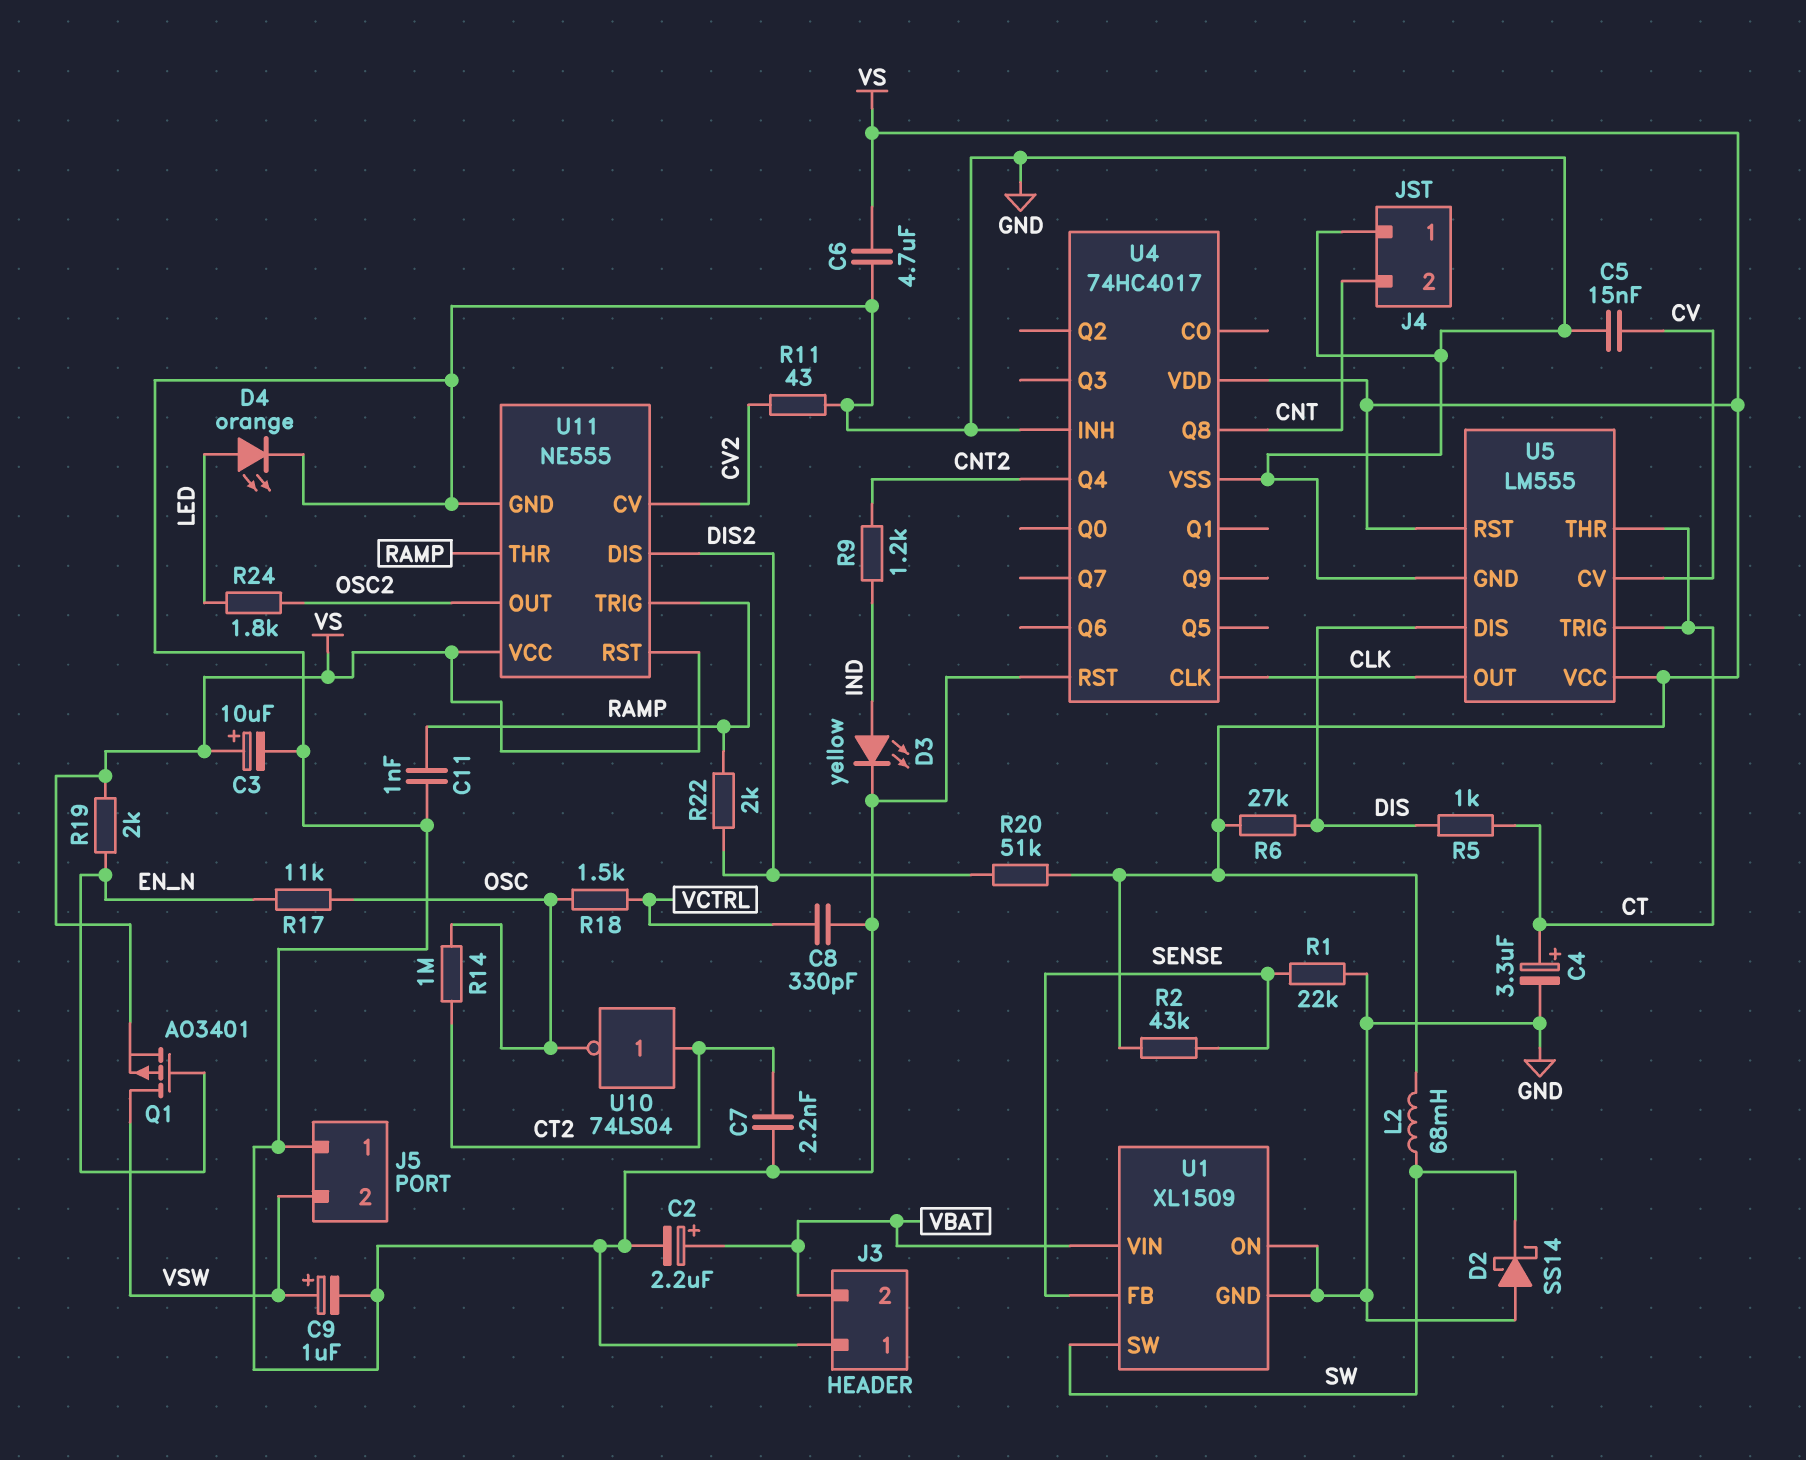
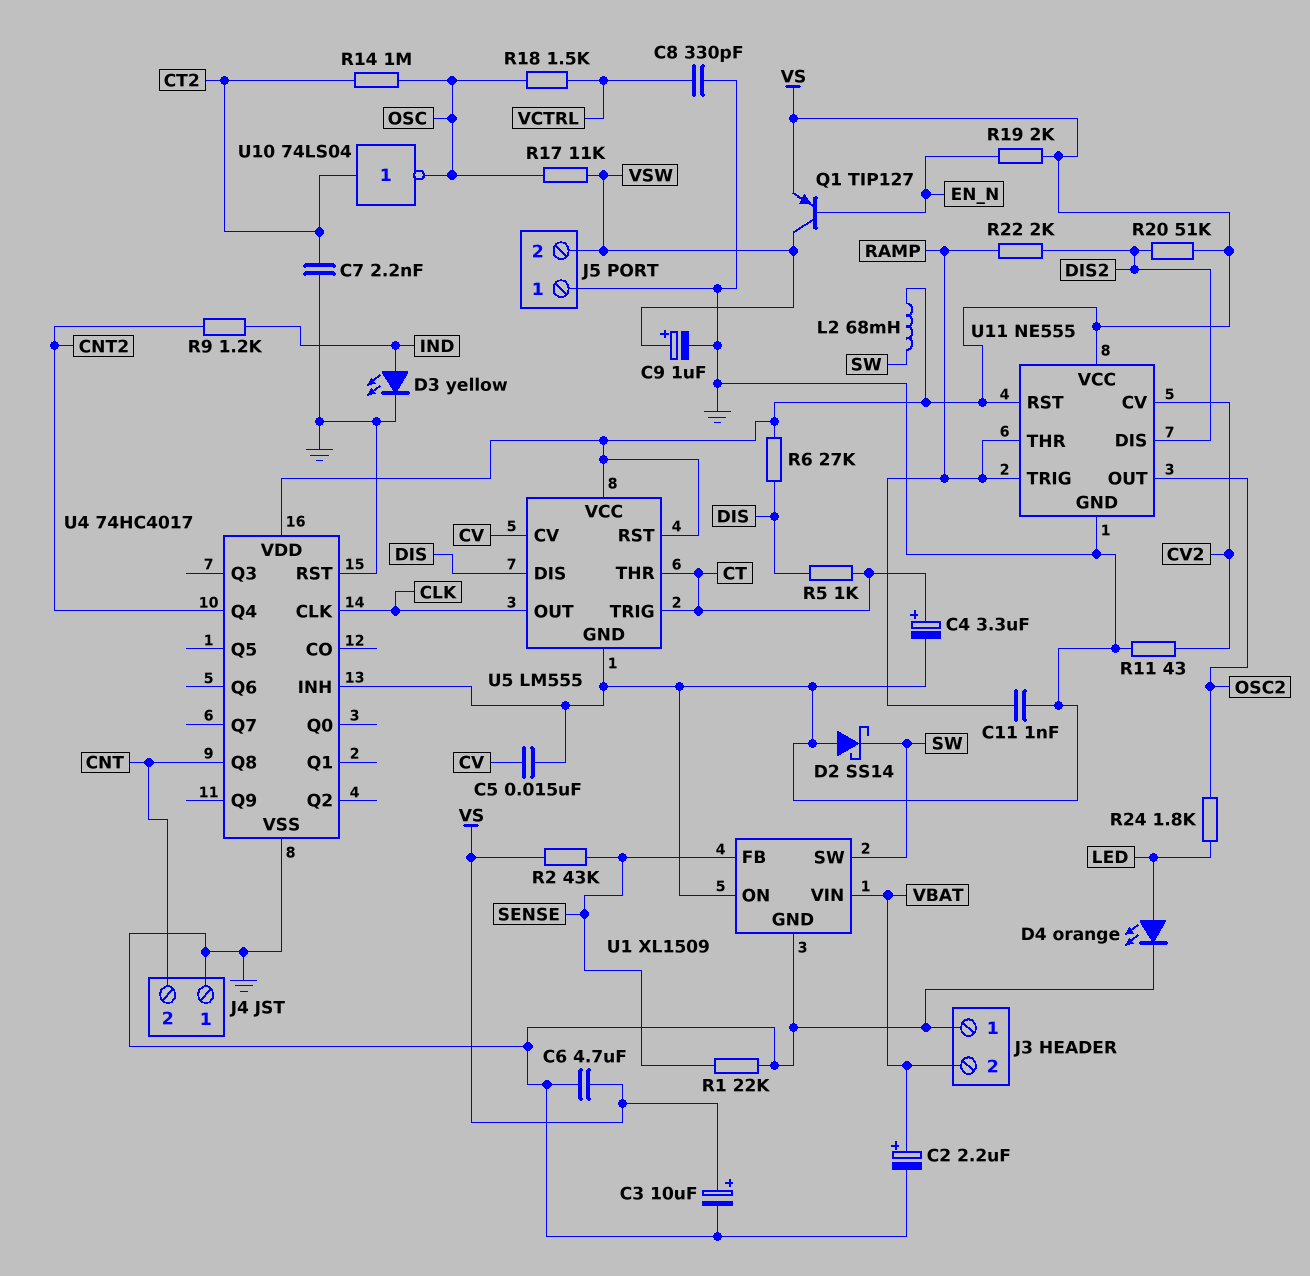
Q1: PMOS AO3401 (G EN_N, D VSW, S VS) -> PNP TIP127 (B EN_N, C VSW, E VS)
R17: 11k (EN_N, OSC) -> 11k (OSC, VSW)

